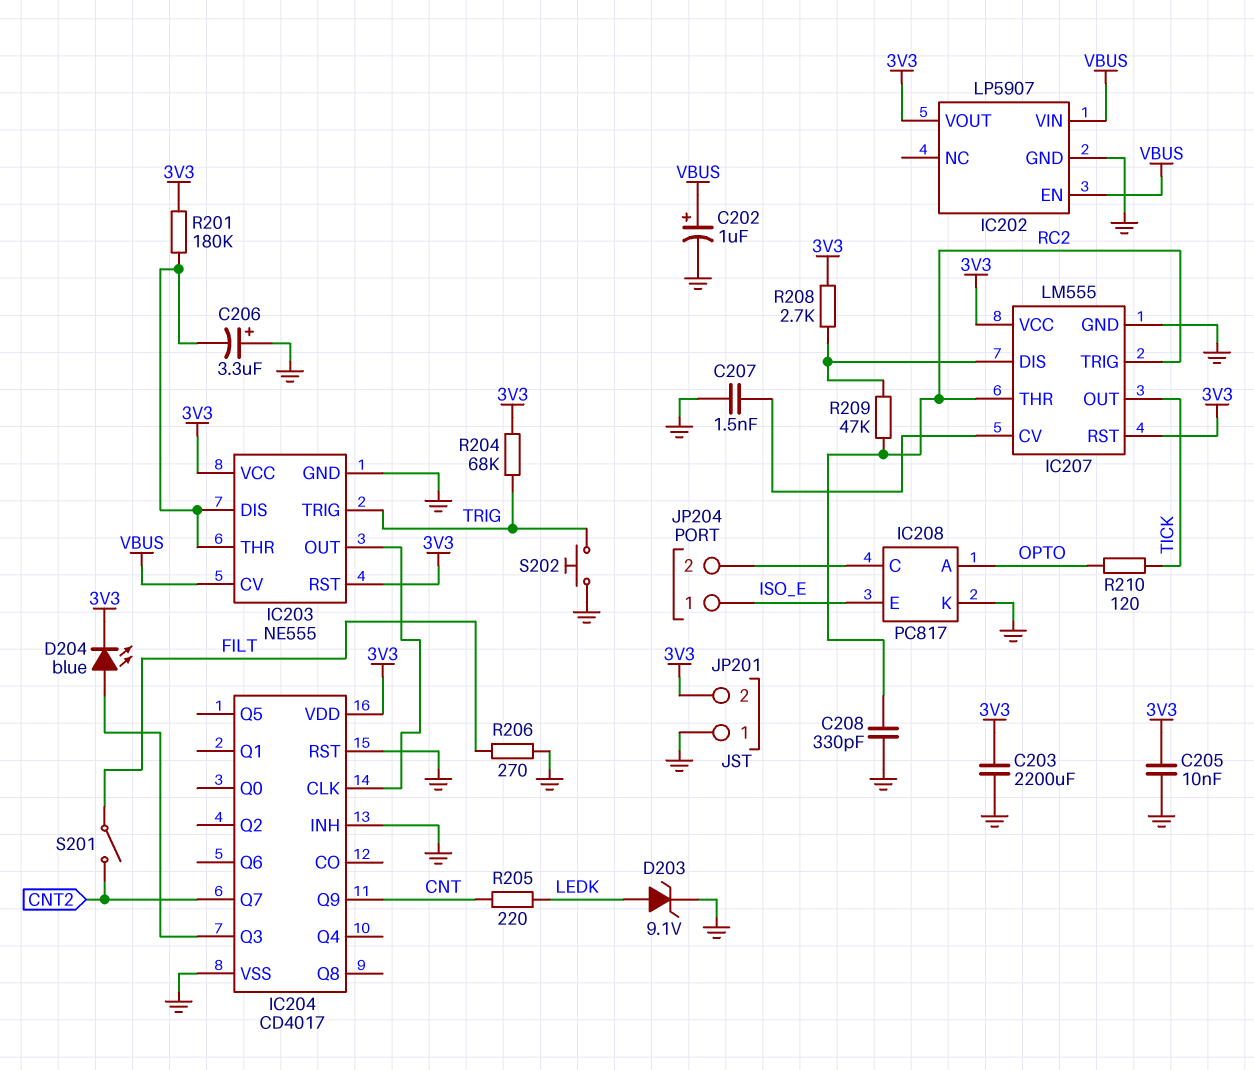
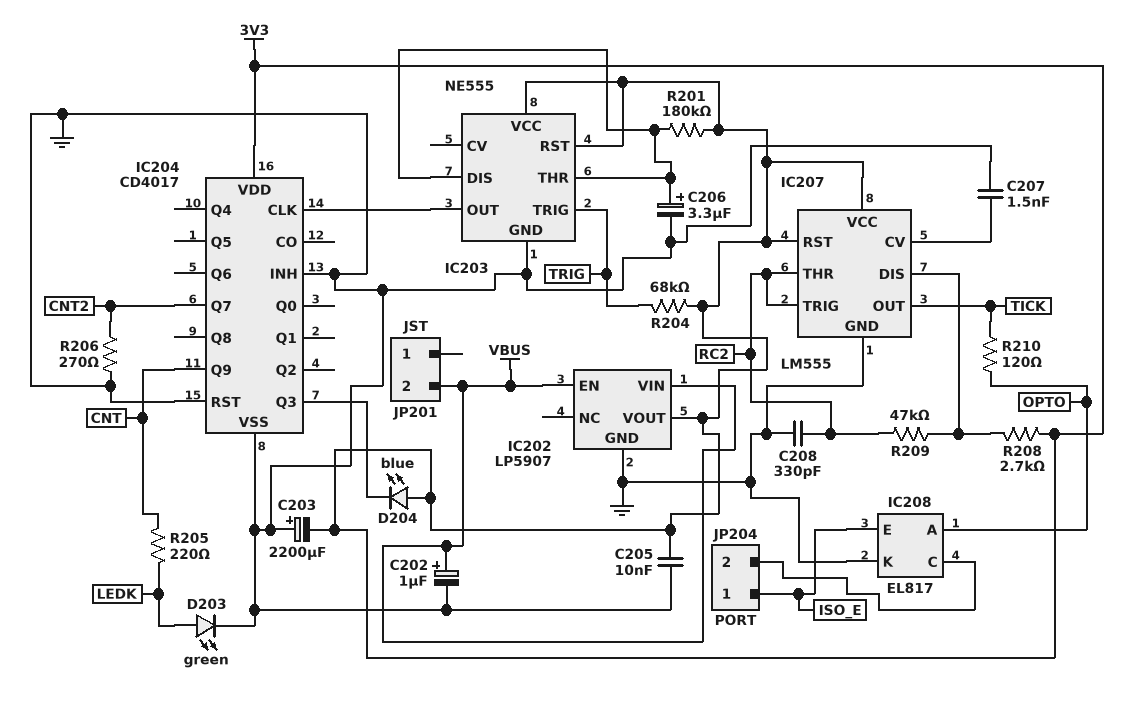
C203: 2200uF (3V3, GND) -> 2200uF (plus GND, minus 3V3)
C206: 3.3uF (plus GND, minus IC203/DIS) -> 3.3uF (plus IC203/DIS, minus GND)
D203: zener 9.1V (A LEDK, K GND) -> LED green (A LEDK, K GND)
D204: LED blue (A IC204/Q3, K 3V3) -> LED blue (A 3V3, K IC204/Q3)
IC203 pin CV: VBUS -> none
IC208: PC817 -> EL817
JP201 pin 1: GND -> none
JP201 pin 2: 3V3 -> VBUS
R206: 270 (FILT, GND) -> 270 (CNT2, GND)
S201: switch (CNT2, FILT) -> none
S202: button (GND, TRIG) -> none

